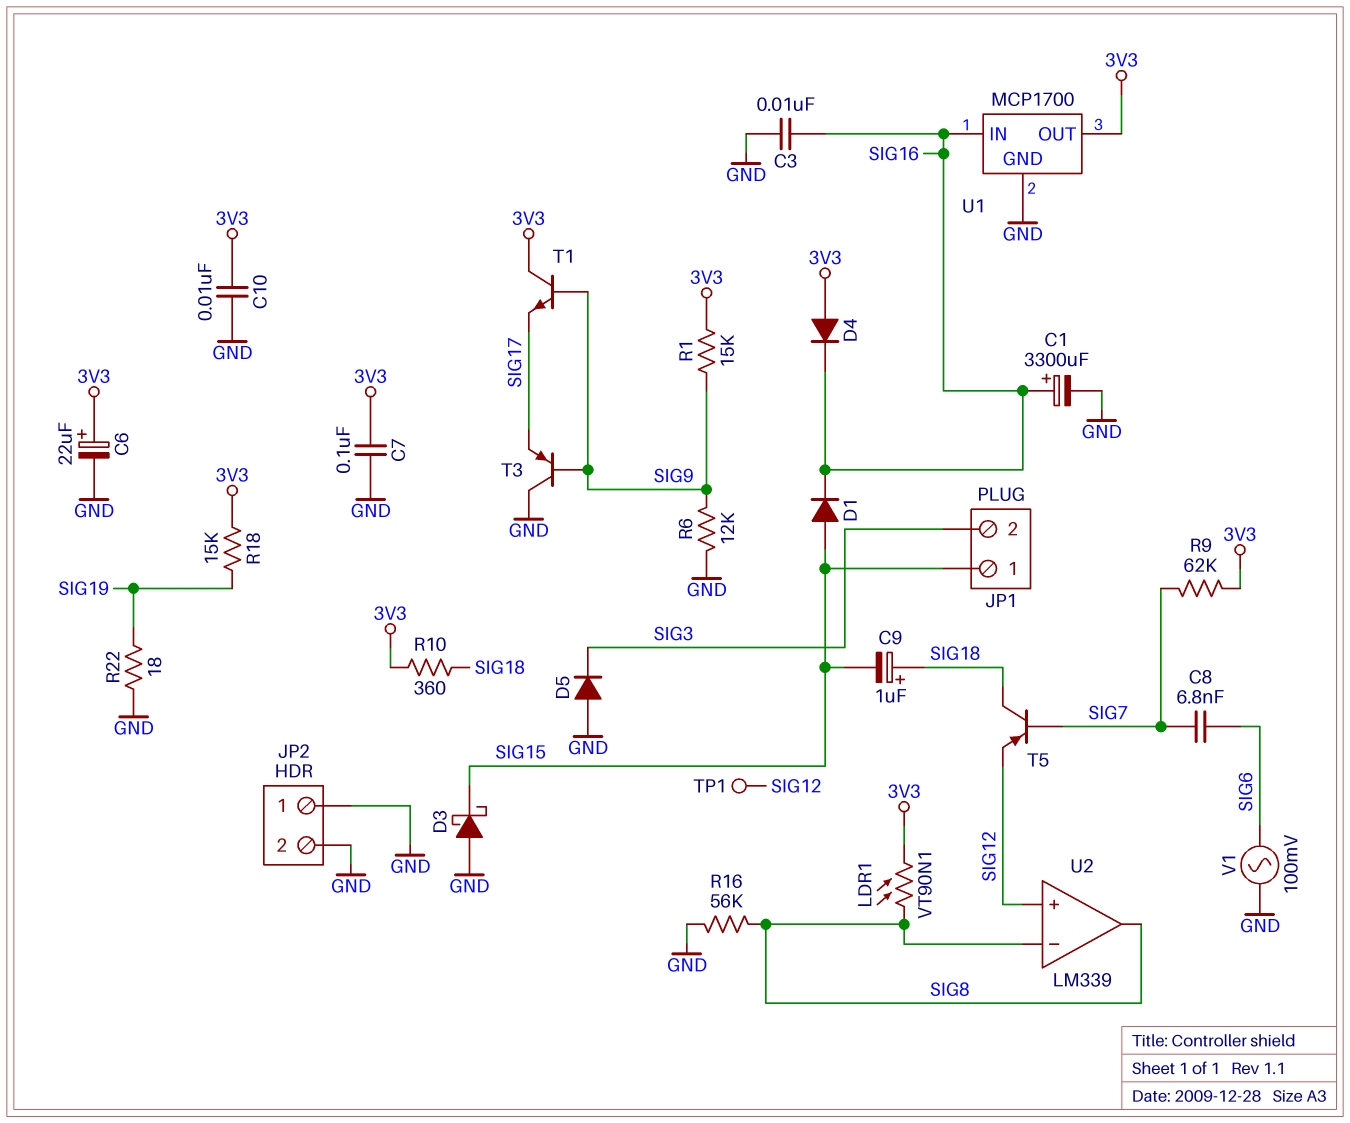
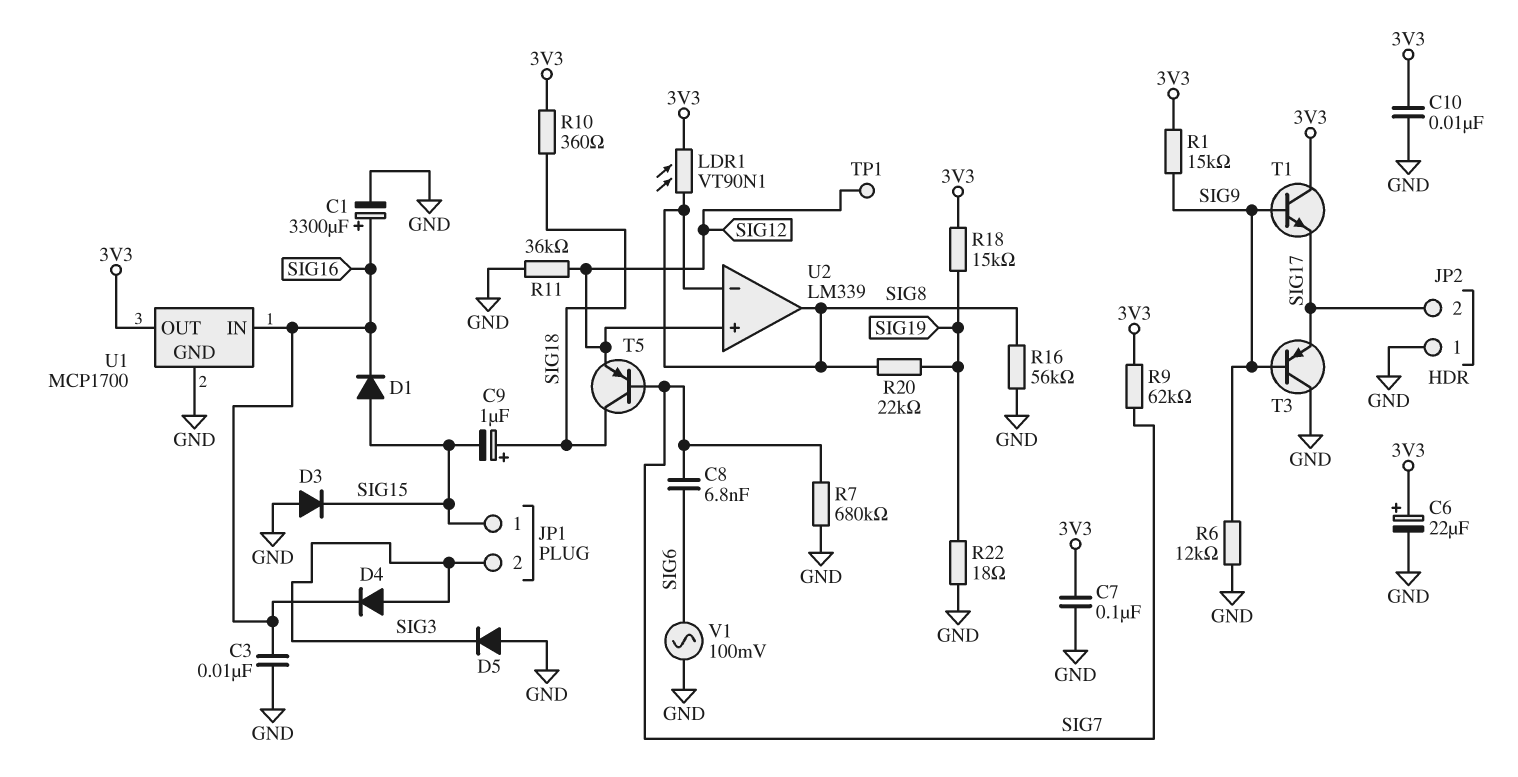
D3: schottky (A GND, K SIG15) -> diode (A GND, K SIG15)
D4: diode (A 3V3, K SIG16) -> diode (A SIG3, K SIG16)
JP2 pin 2: GND -> SIG17
R7: none -> 680k (GND, SIG7)
R11: none -> 36k (GND, SIG12)
R20: none -> 22k (SIG8, SIG19)

